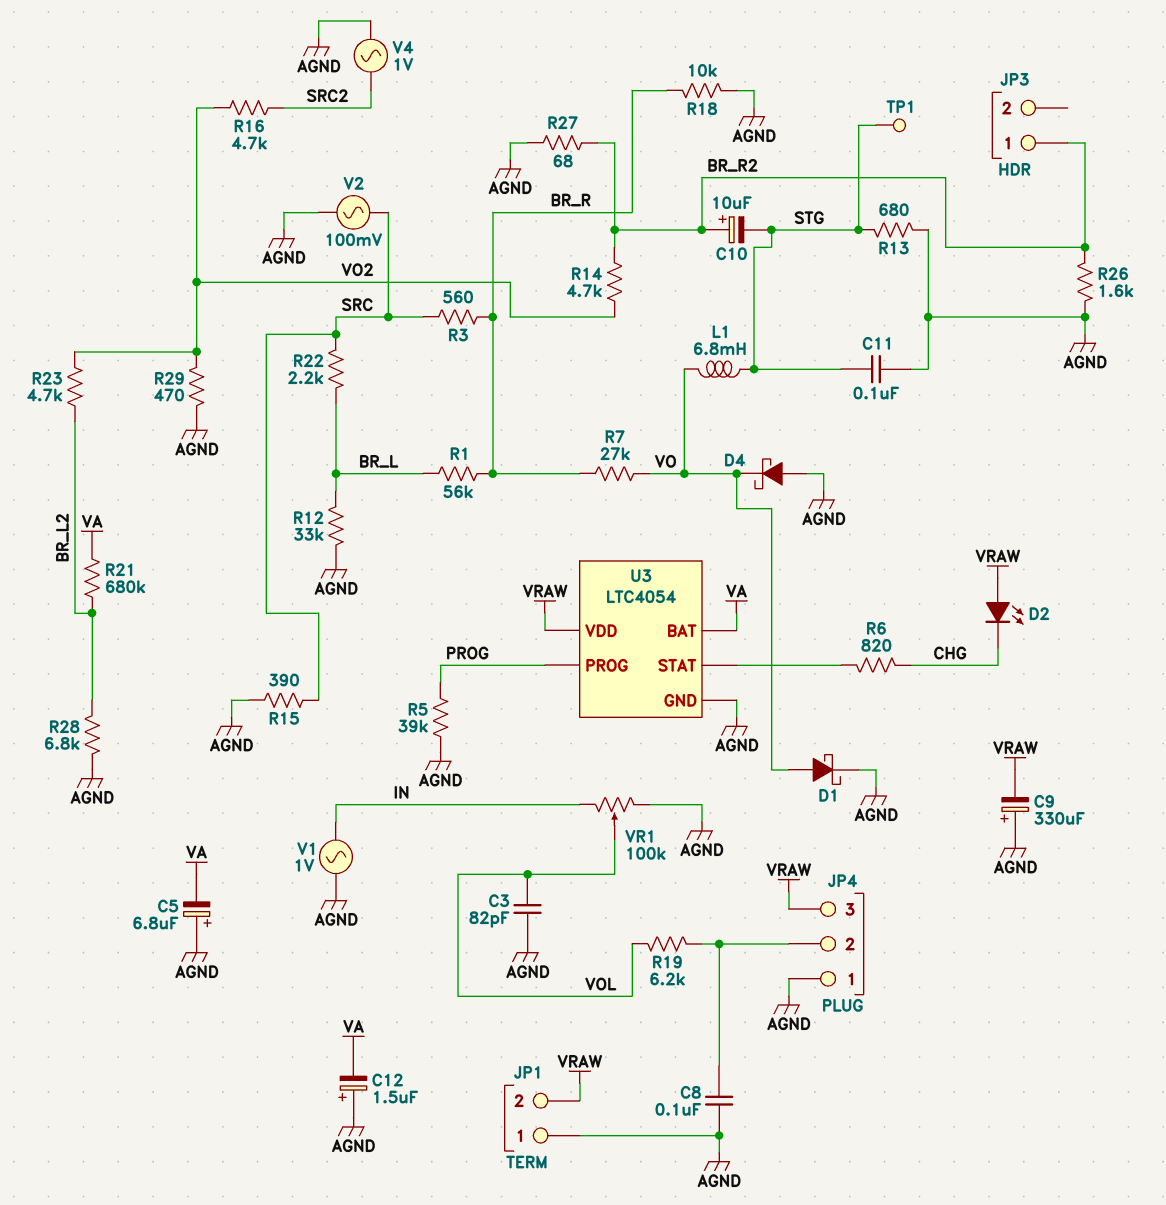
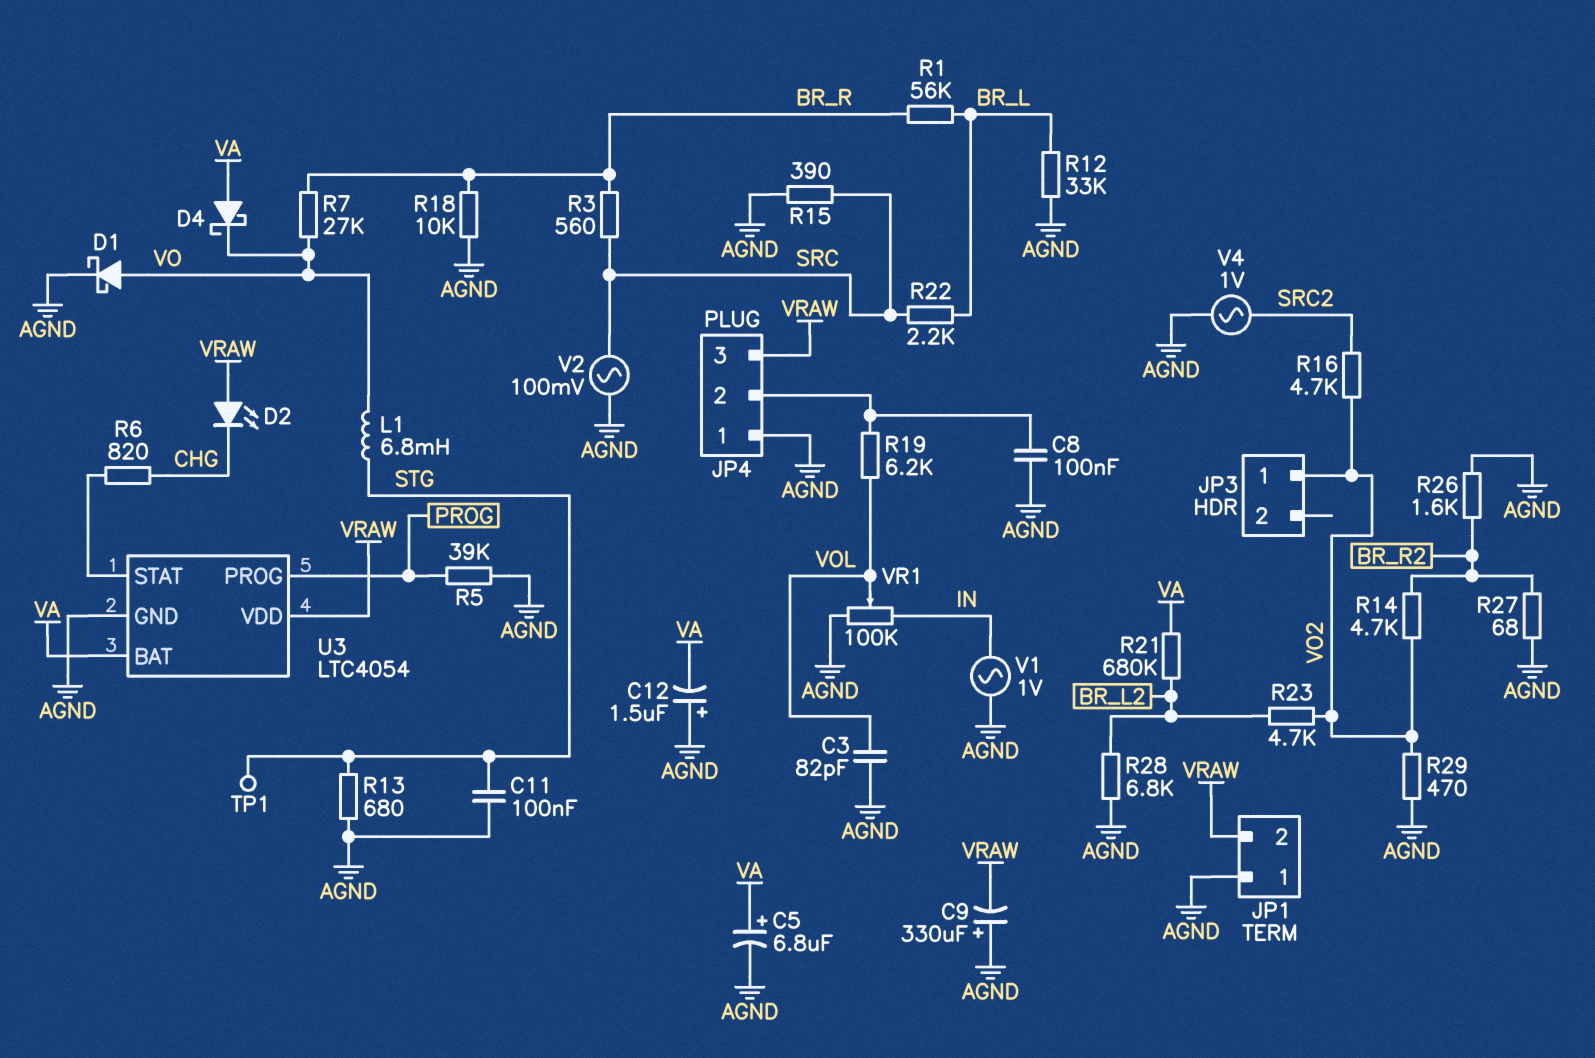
C5: 6.8uF (plus AGND, minus VA) -> 6.8uF (plus VA, minus AGND)
C10: 10uF (plus BR_R2, minus STG) -> none
D4: schottky (A AGND, K VO) -> schottky (A VA, K VO)
JP3 pin 1: BR_R2 -> VO2

